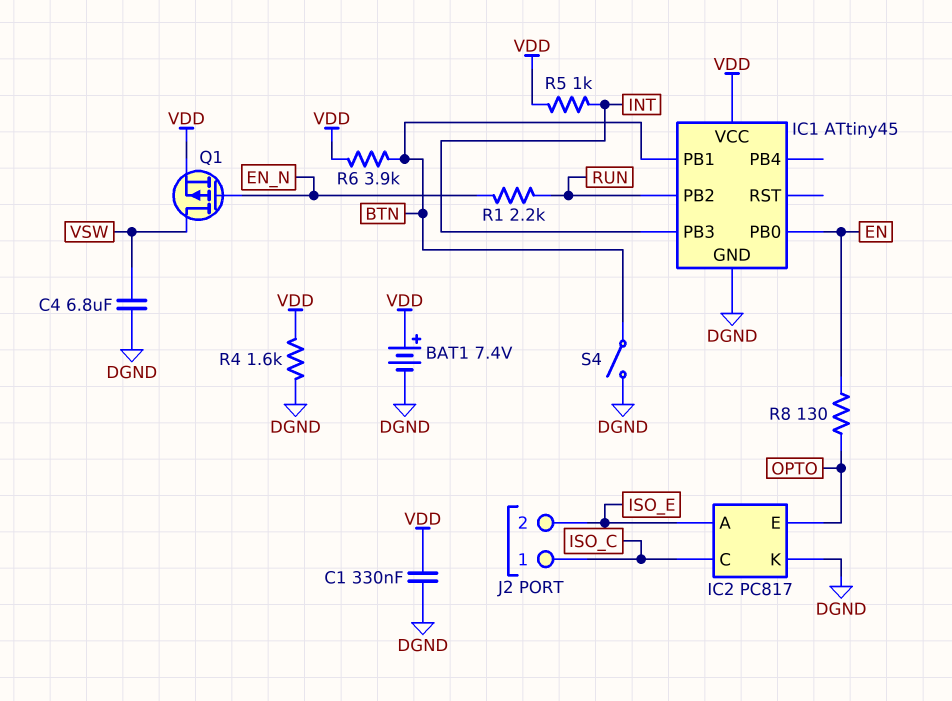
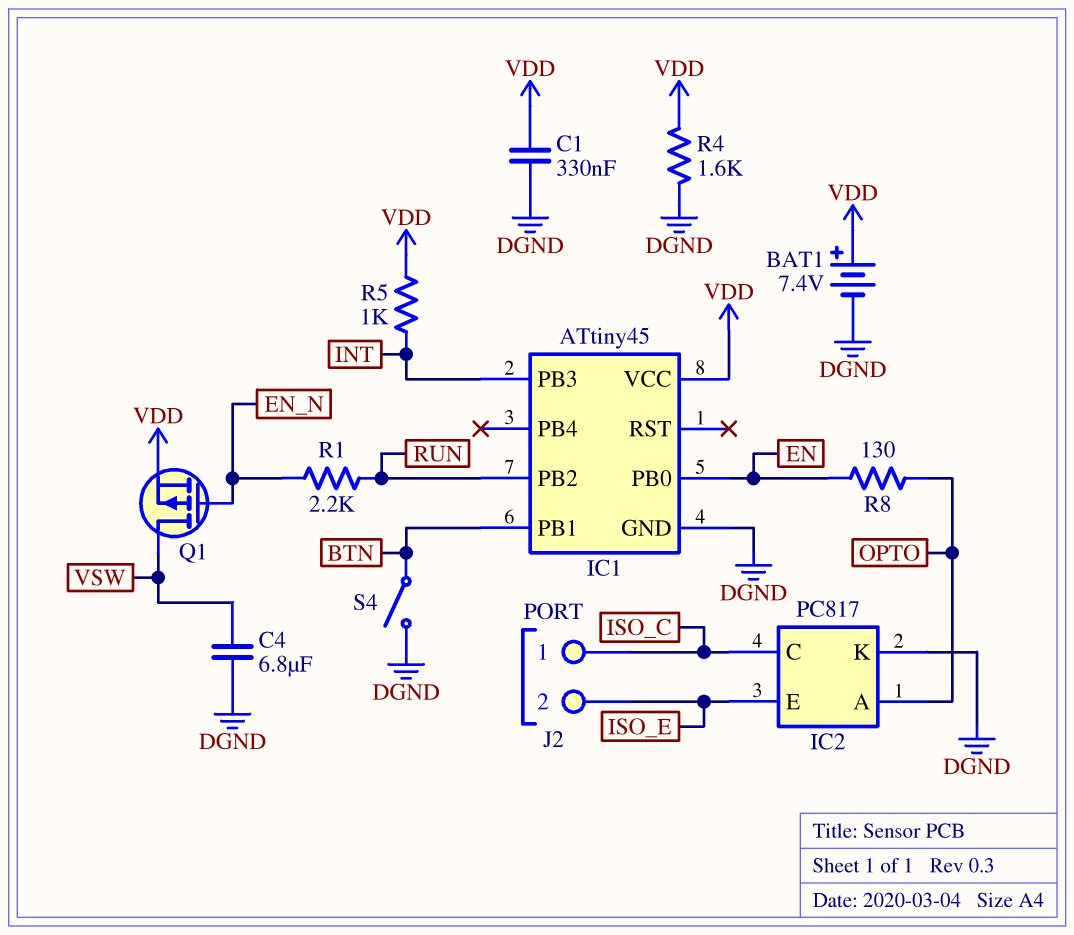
IC2 pin A: ISO_E -> OPTO
IC2 pin E: OPTO -> ISO_E
R6: 3.9k (BTN, VDD) -> none

